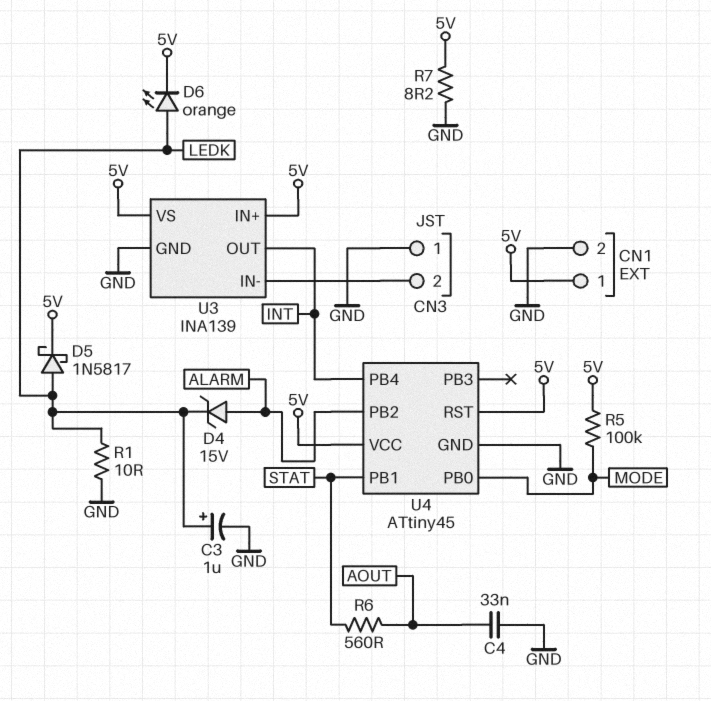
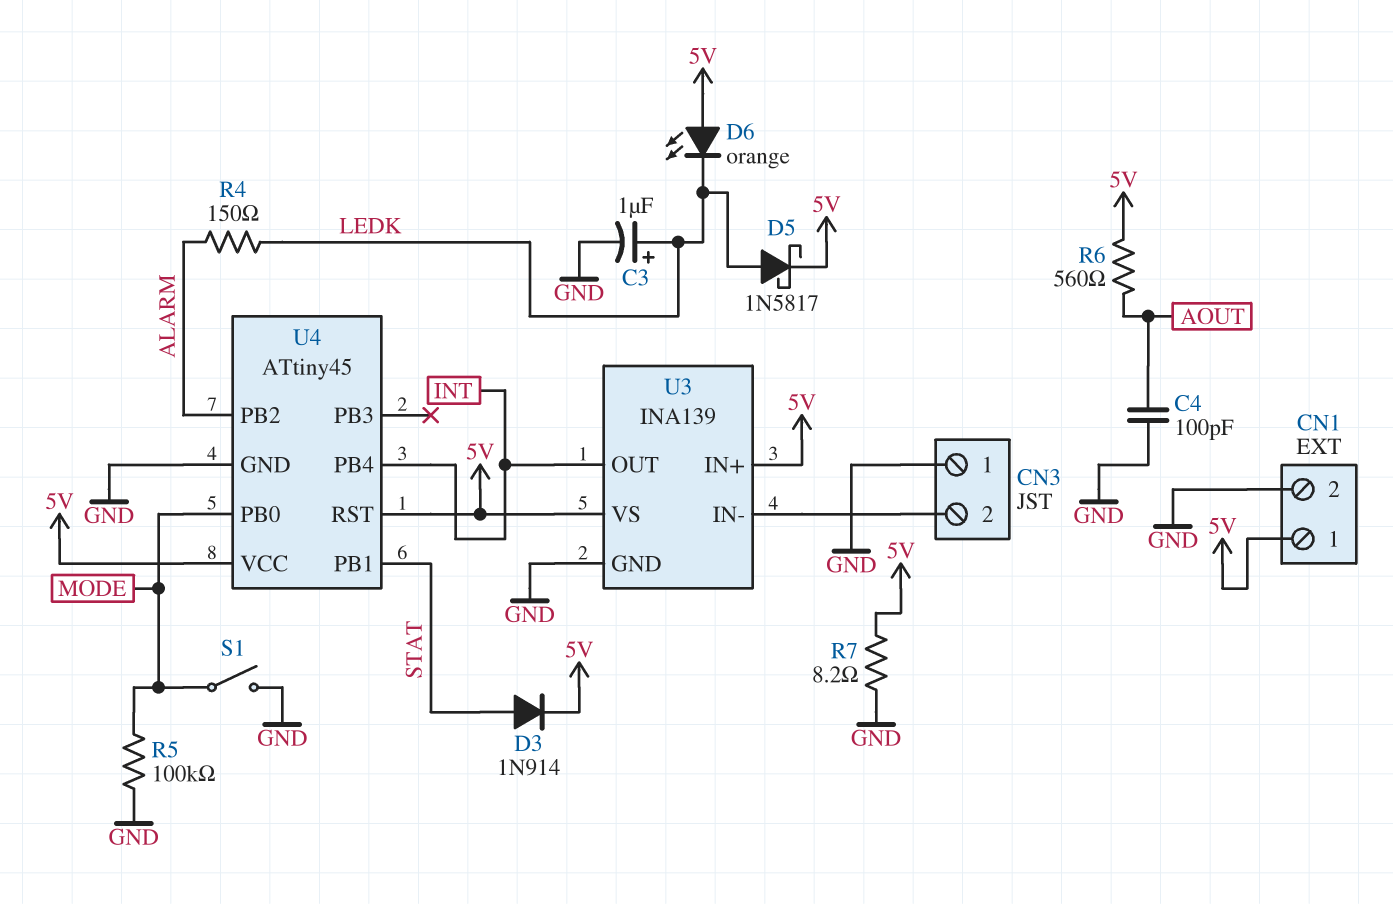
C4: 33nF (AOUT, GND) -> 100pF (AOUT, GND)
D3: none -> diode 1N914 (A STAT, K 5V)
D4: zener 15V (A ALARM, K LEDK) -> none
D6: LED orange (A LEDK, K 5V) -> LED orange (A 5V, K LEDK)
R1: 10 (GND, LEDK) -> none
R4: none -> 150 (ALARM, LEDK)
R5: 100k (5V, MODE) -> 100k (GND, MODE)
R6: 560 (AOUT, STAT) -> 560 (5V, AOUT)
S1: none -> switch (GND, MODE)

